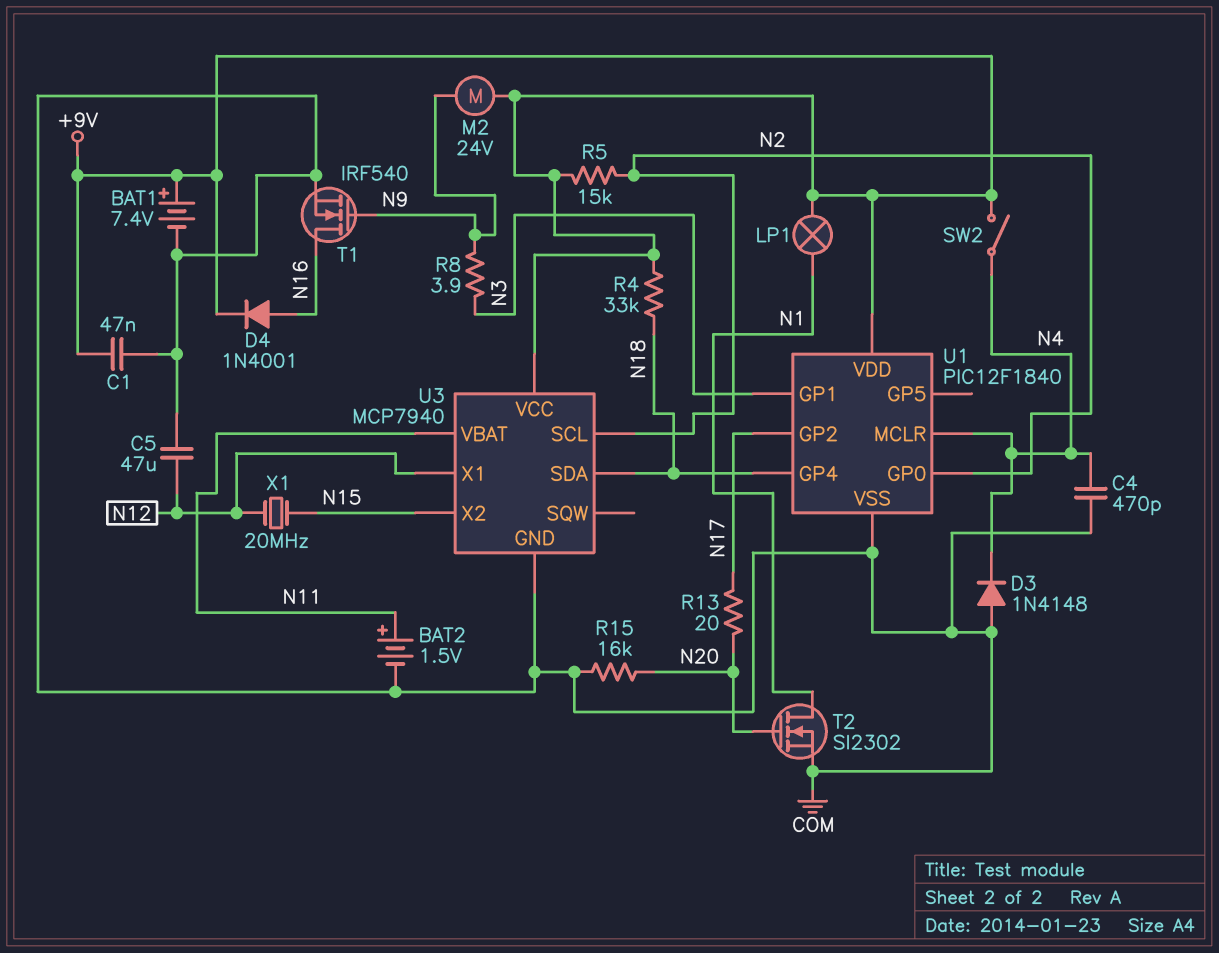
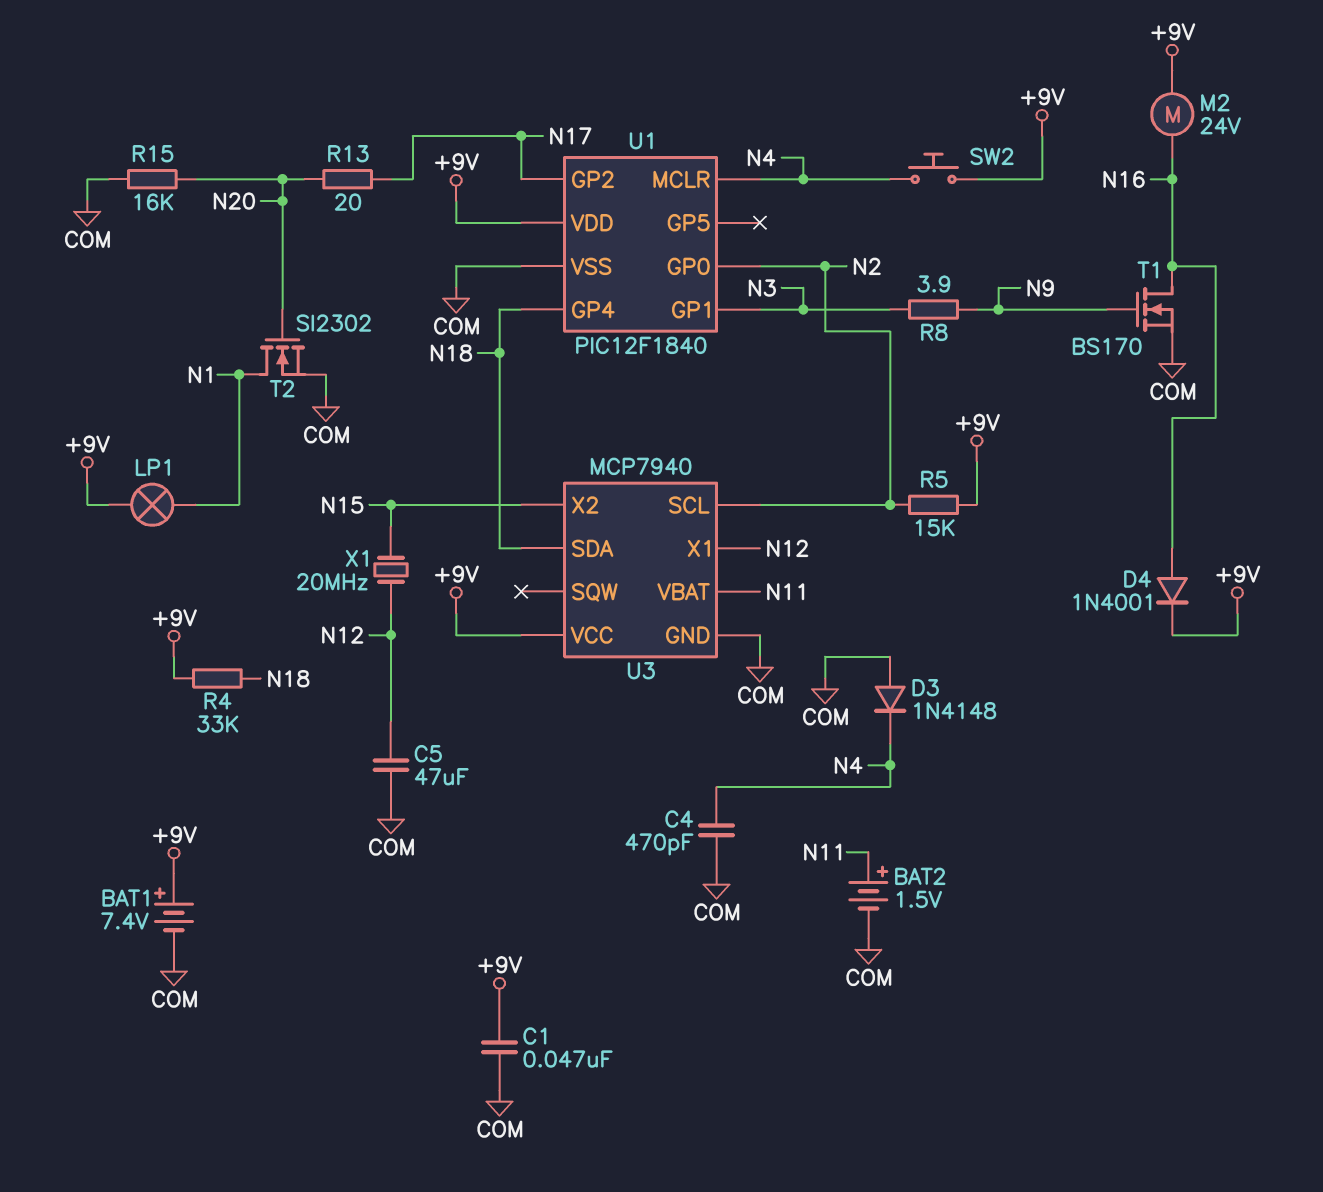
M2: motor 24V (+9V, N9) -> motor 24V (+9V, N16)
SW2: switch (+9V, N4) -> button (+9V, N4)
T1: NMOS IRF540 (G N9, D N16, S COM) -> NMOS BS170 (G N9, D N16, S COM)

